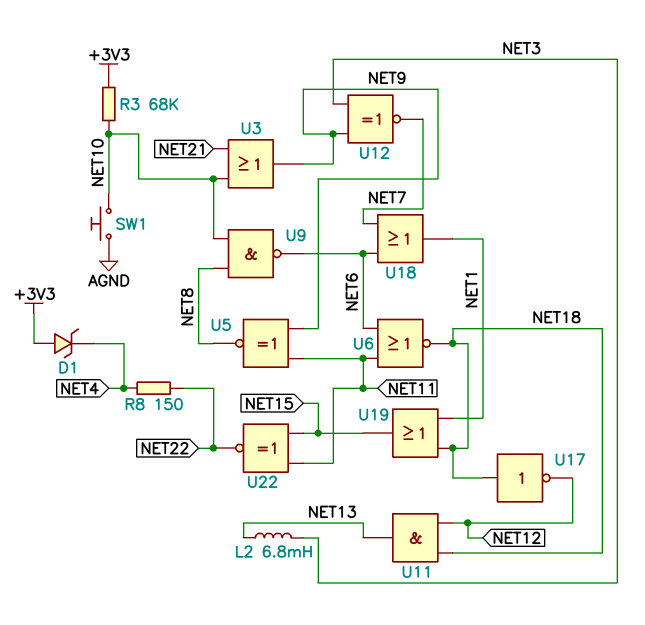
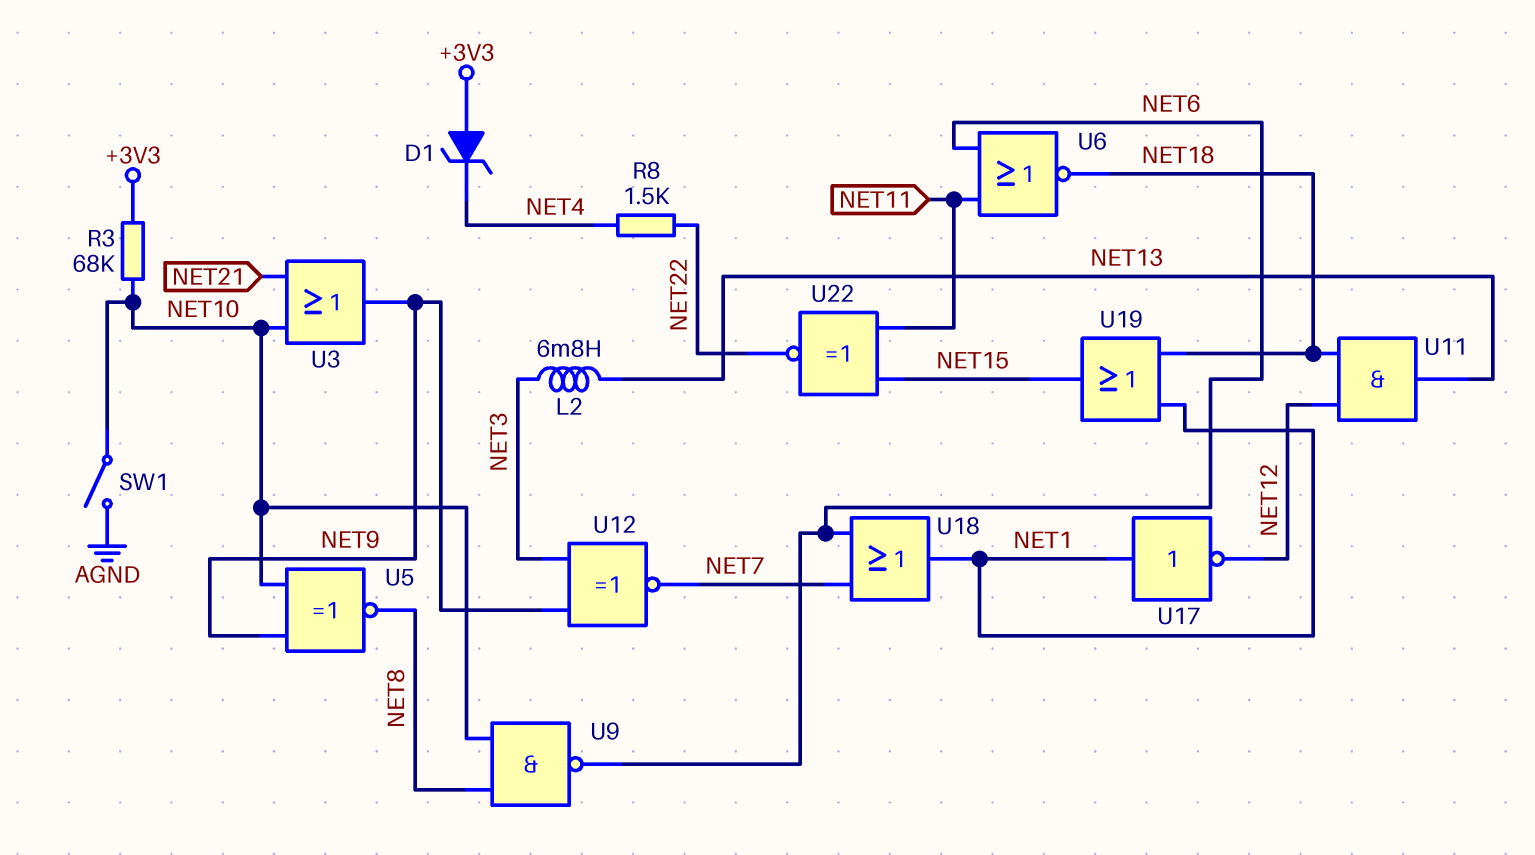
R8: 150 (NET4, NET22) -> 1.5k (NET4, NET22)
SW1: button (AGND, NET10) -> switch (AGND, NET10)
U5: XNOR (in NET9, in NET11, out NET8) -> XNOR (in NET9, in NET10, out NET8)
U17: NOT (in NET18, out NET12) -> NOT (in NET1, out NET12)

